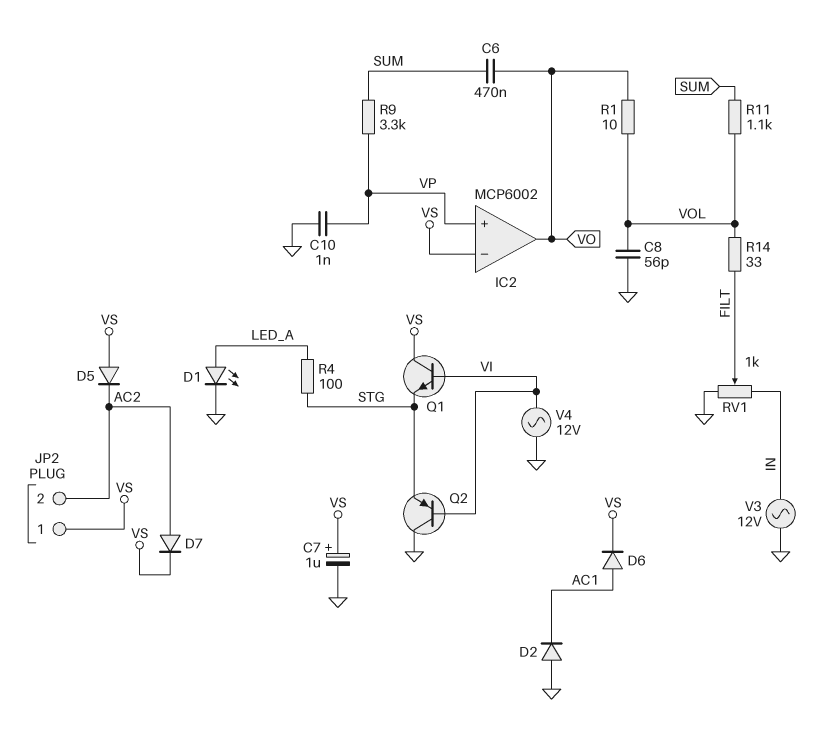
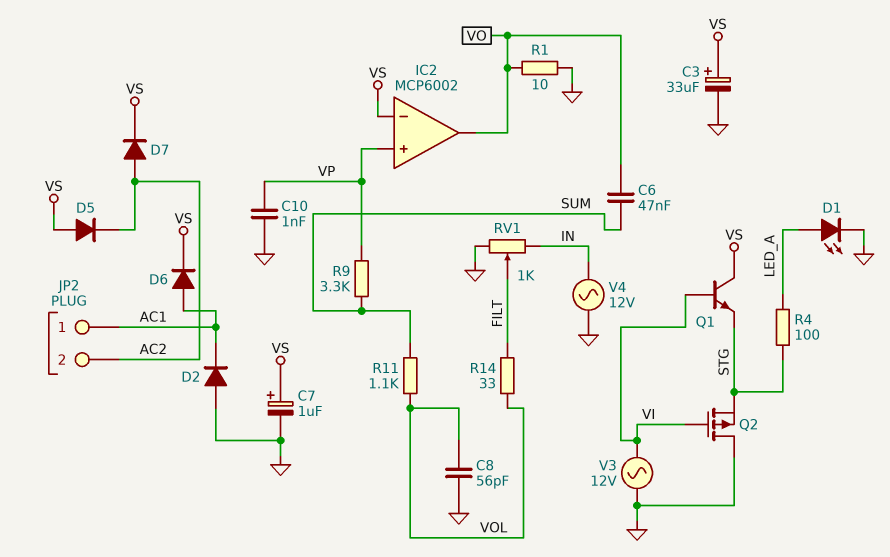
C3: none -> 33uF (plus VS, minus GND)
C6: 470nF (SUM, VO) -> 47nF (SUM, VO)
JP2 pin 1: VS -> AC1
Q2: PNP (B VI, C GND, E STG) -> PMOS (G VI, D GND, S STG)
R1: 10 (VO, VOL) -> 10 (GND, VO)
V3: AC 12V (GND, IN) -> AC 12V (GND, VI)
V4: AC 12V (GND, VI) -> AC 12V (GND, IN)

